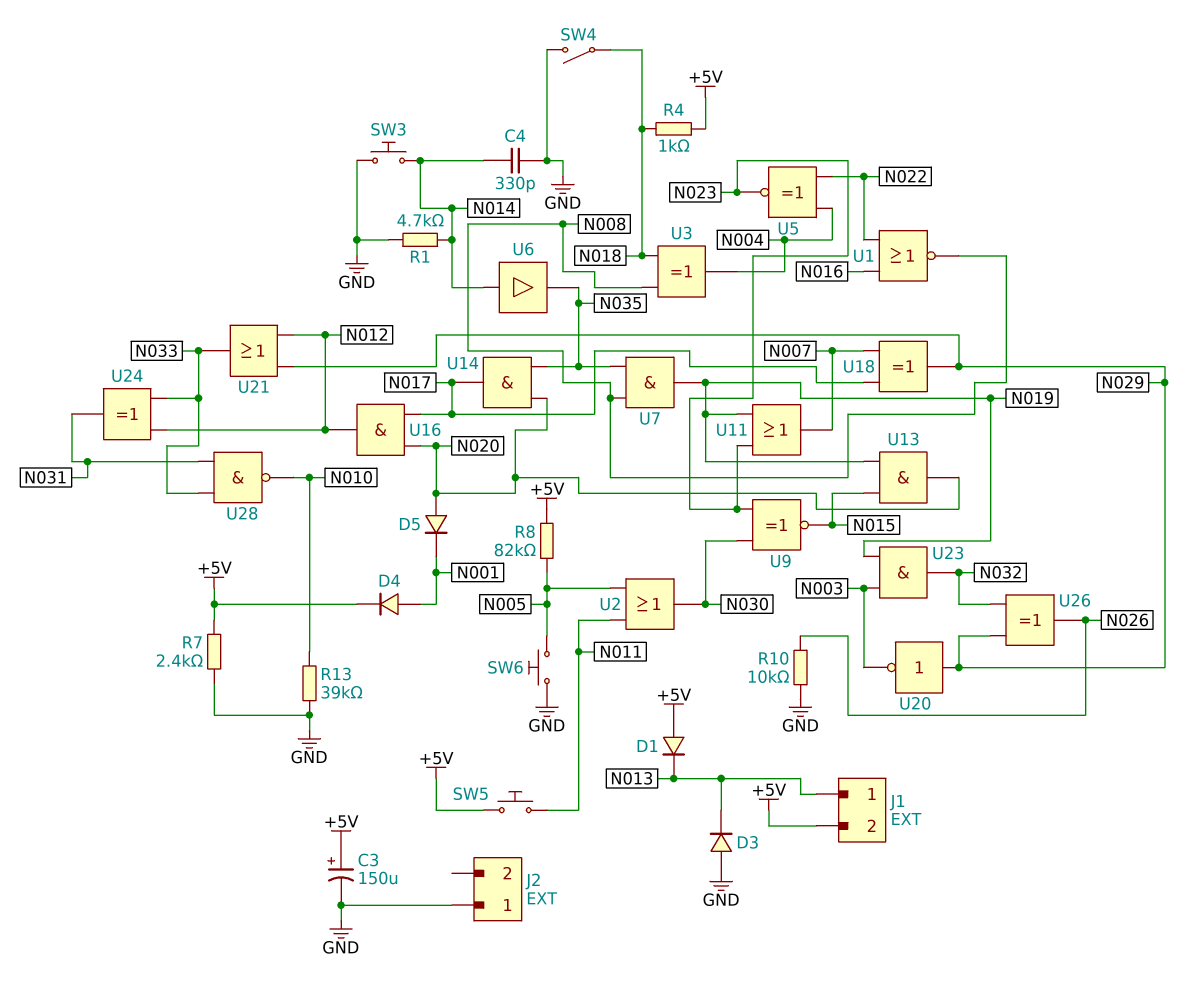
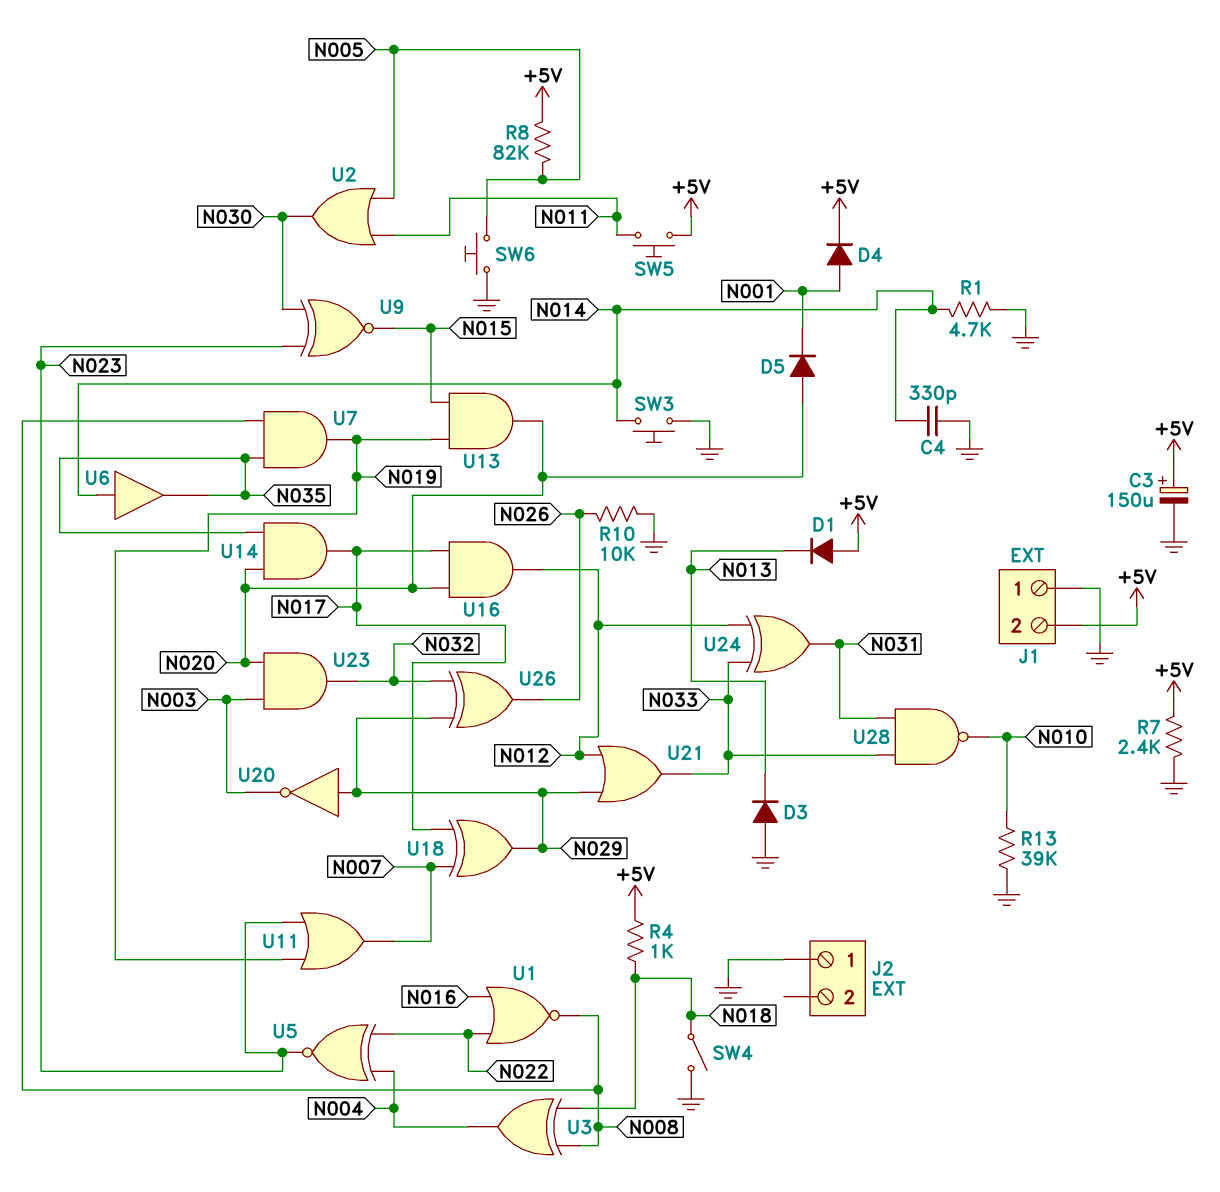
J1 pin 1: N013 -> GND
U23: AND (in N003, in N019, out N032) -> AND (in N003, in N020, out N032)

